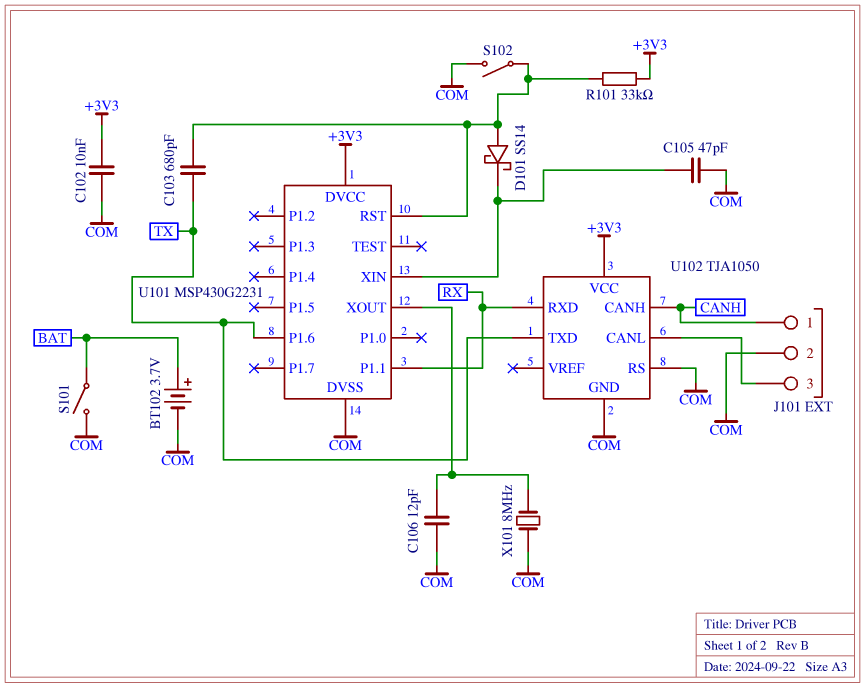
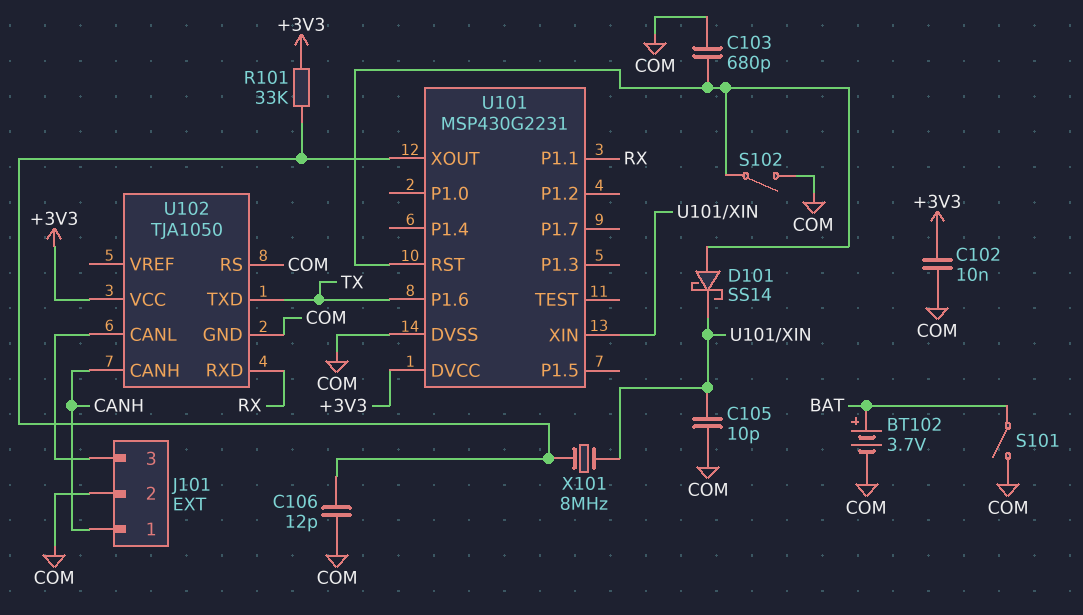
C103: 680pF (TX, U101/RST) -> 680pF (COM, U101/RST)
C105: 47pF (COM, U101/XIN) -> 10pF (COM, U101/XIN)
R101: 33k (+3V3, U101/RST) -> 33k (+3V3, U101/XOUT)
X101: 8MHz (COM, U101/XOUT) -> 8MHz (U101/XIN, U101/XOUT)

